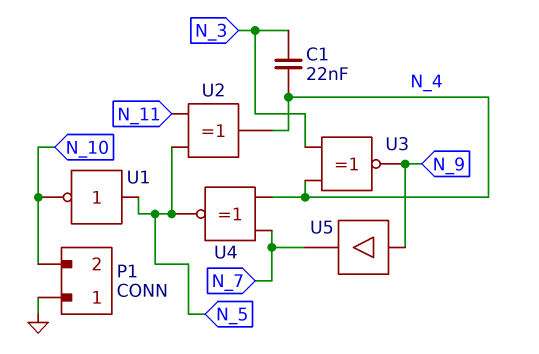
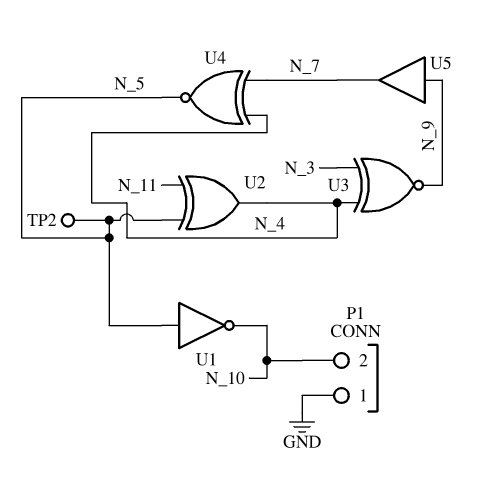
C1: 22nF (N_3, N_4) -> none
TP2: none -> test point (N_5)

